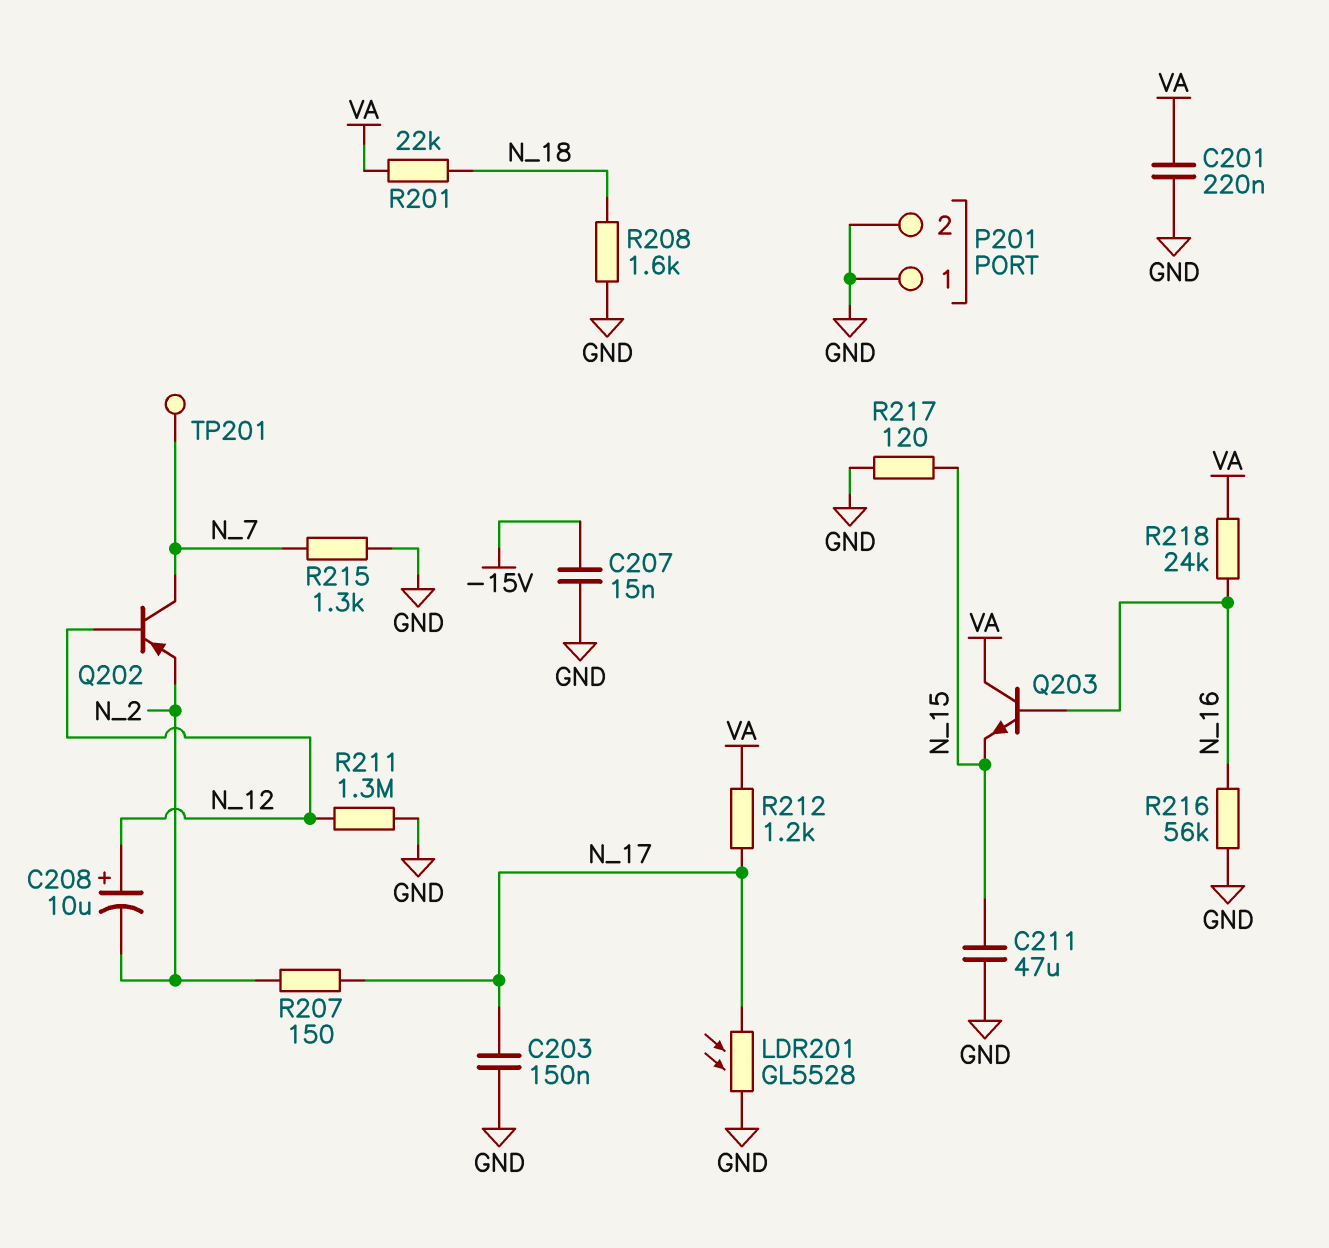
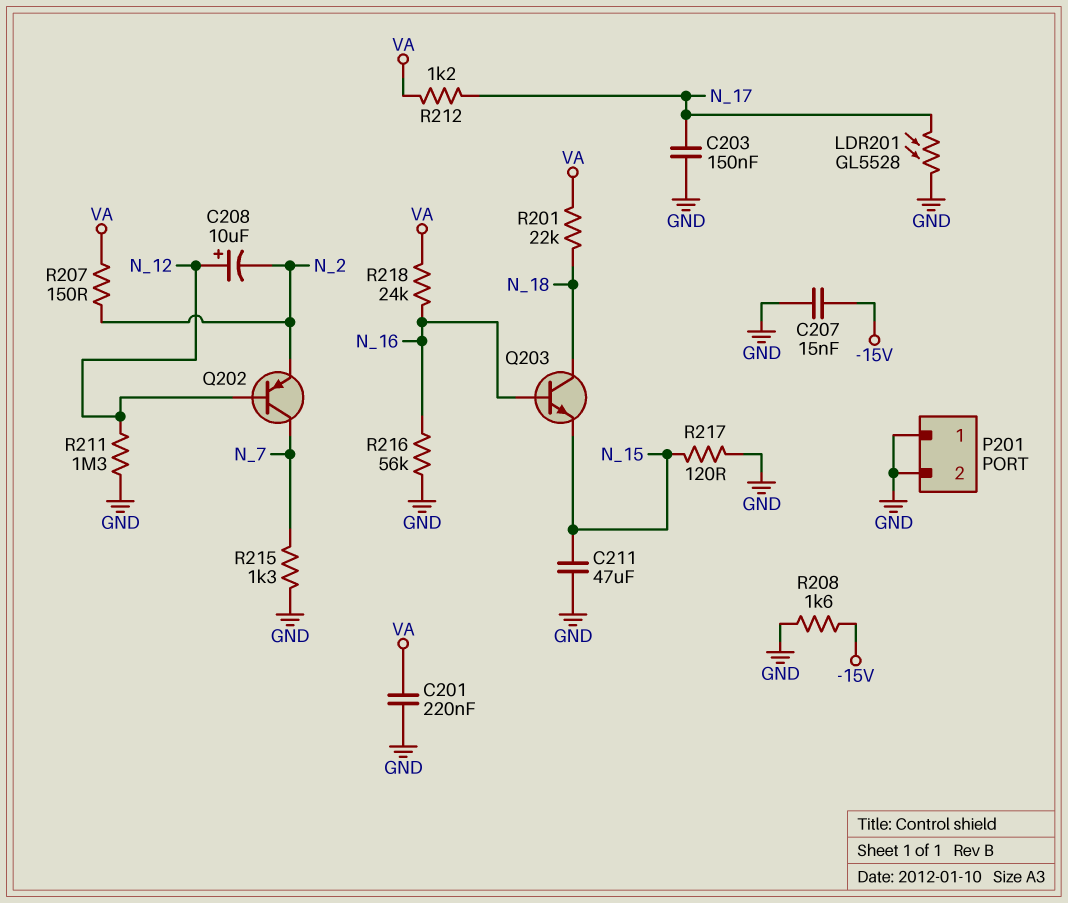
Q203: NPN (B N_16, C VA, E N_15) -> NPN (B N_16, C N_18, E N_15)
R207: 150 (N_2, N_17) -> 150 (N_2, VA)
R208: 1.6k (GND, N_18) -> 1.6k (-15V, GND)
TP201: test point (N_7) -> none

